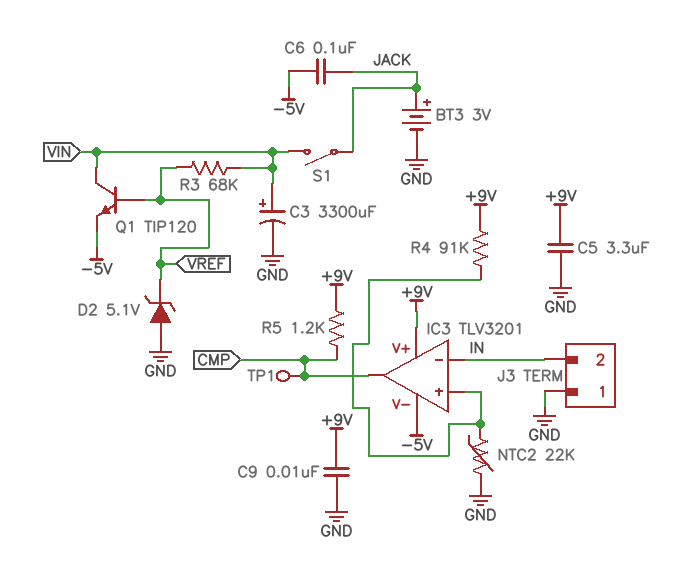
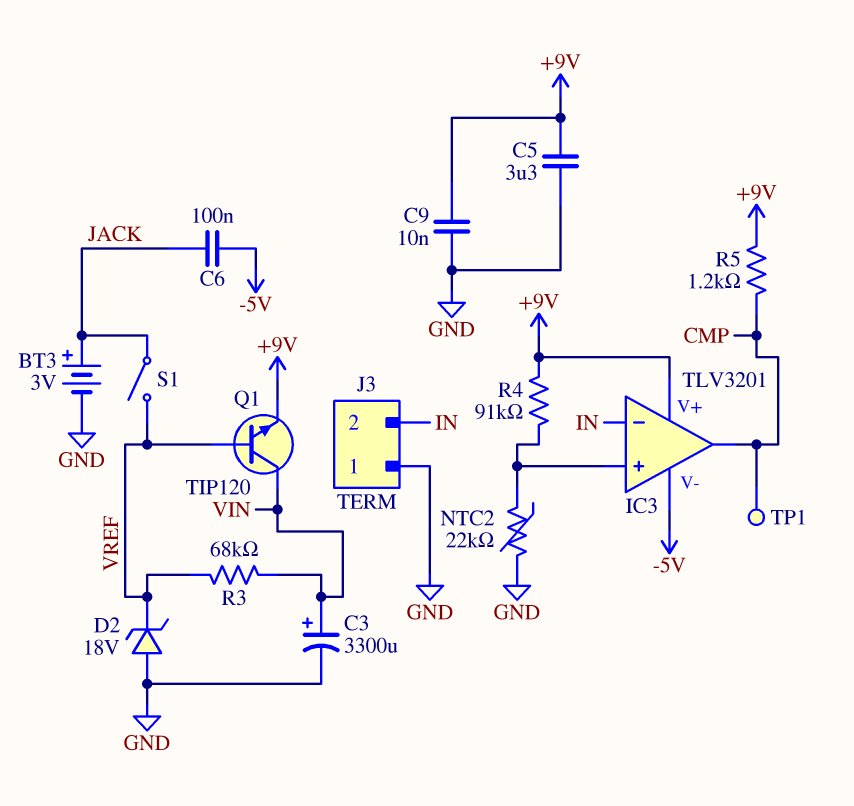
D2: zener 5.1V (A GND, K VREF) -> zener 18V (A GND, K VREF)
Q1: NPN TIP120 (B VREF, C VIN, E -5V) -> NPN TIP120 (B VREF, C VIN, E +9V)
S1: switch (JACK, VIN) -> switch (JACK, VREF)

